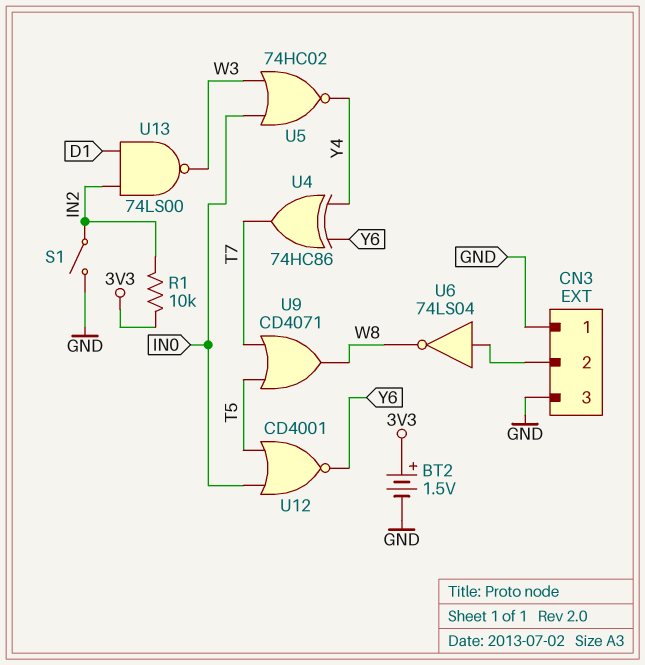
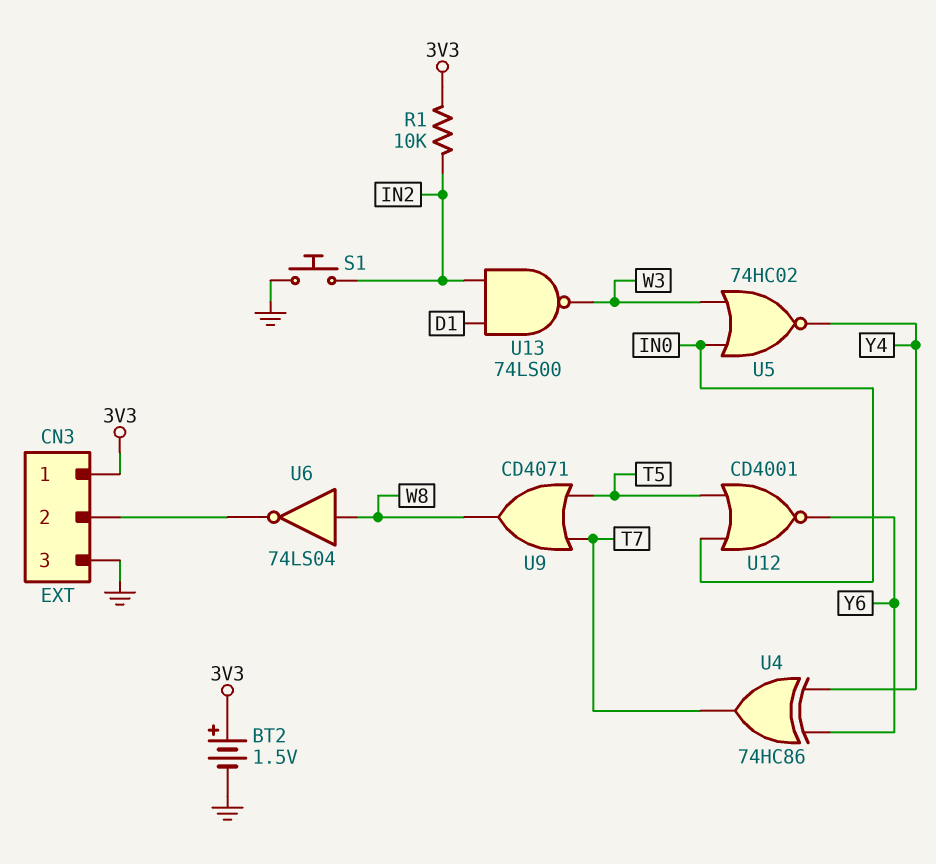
CN3 pin 1: GND -> 3V3
S1: switch (GND, IN2) -> button (GND, IN2)
U6: NOT 74LS04 (in CN3/2, out W8) -> NOT 74LS04 (in W8, out CN3/2)

